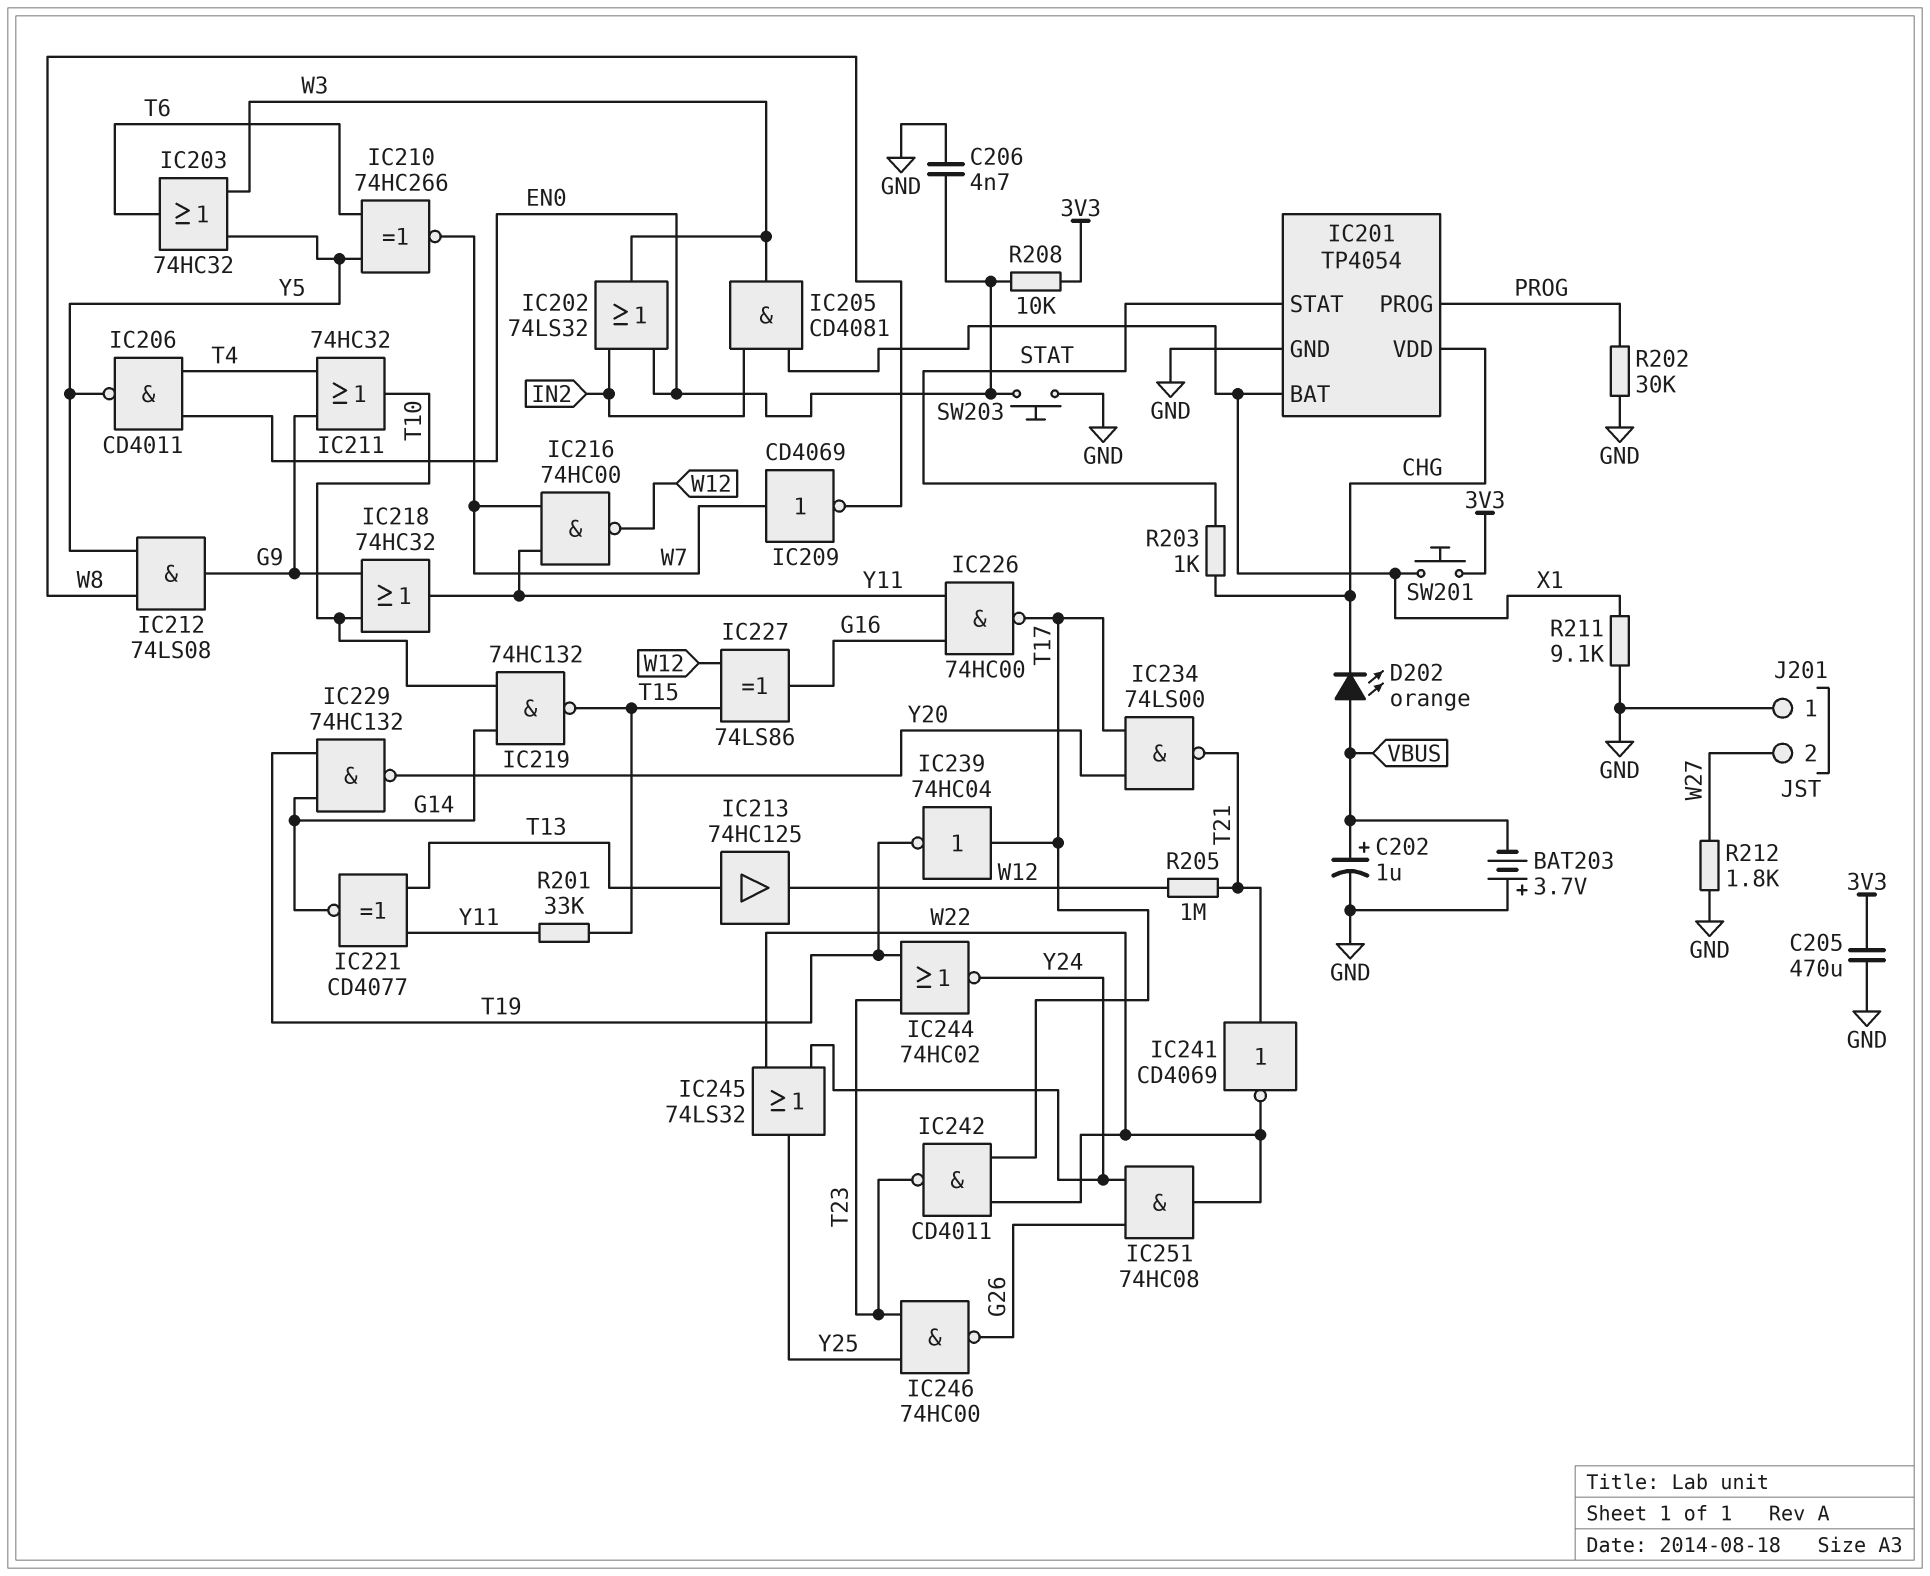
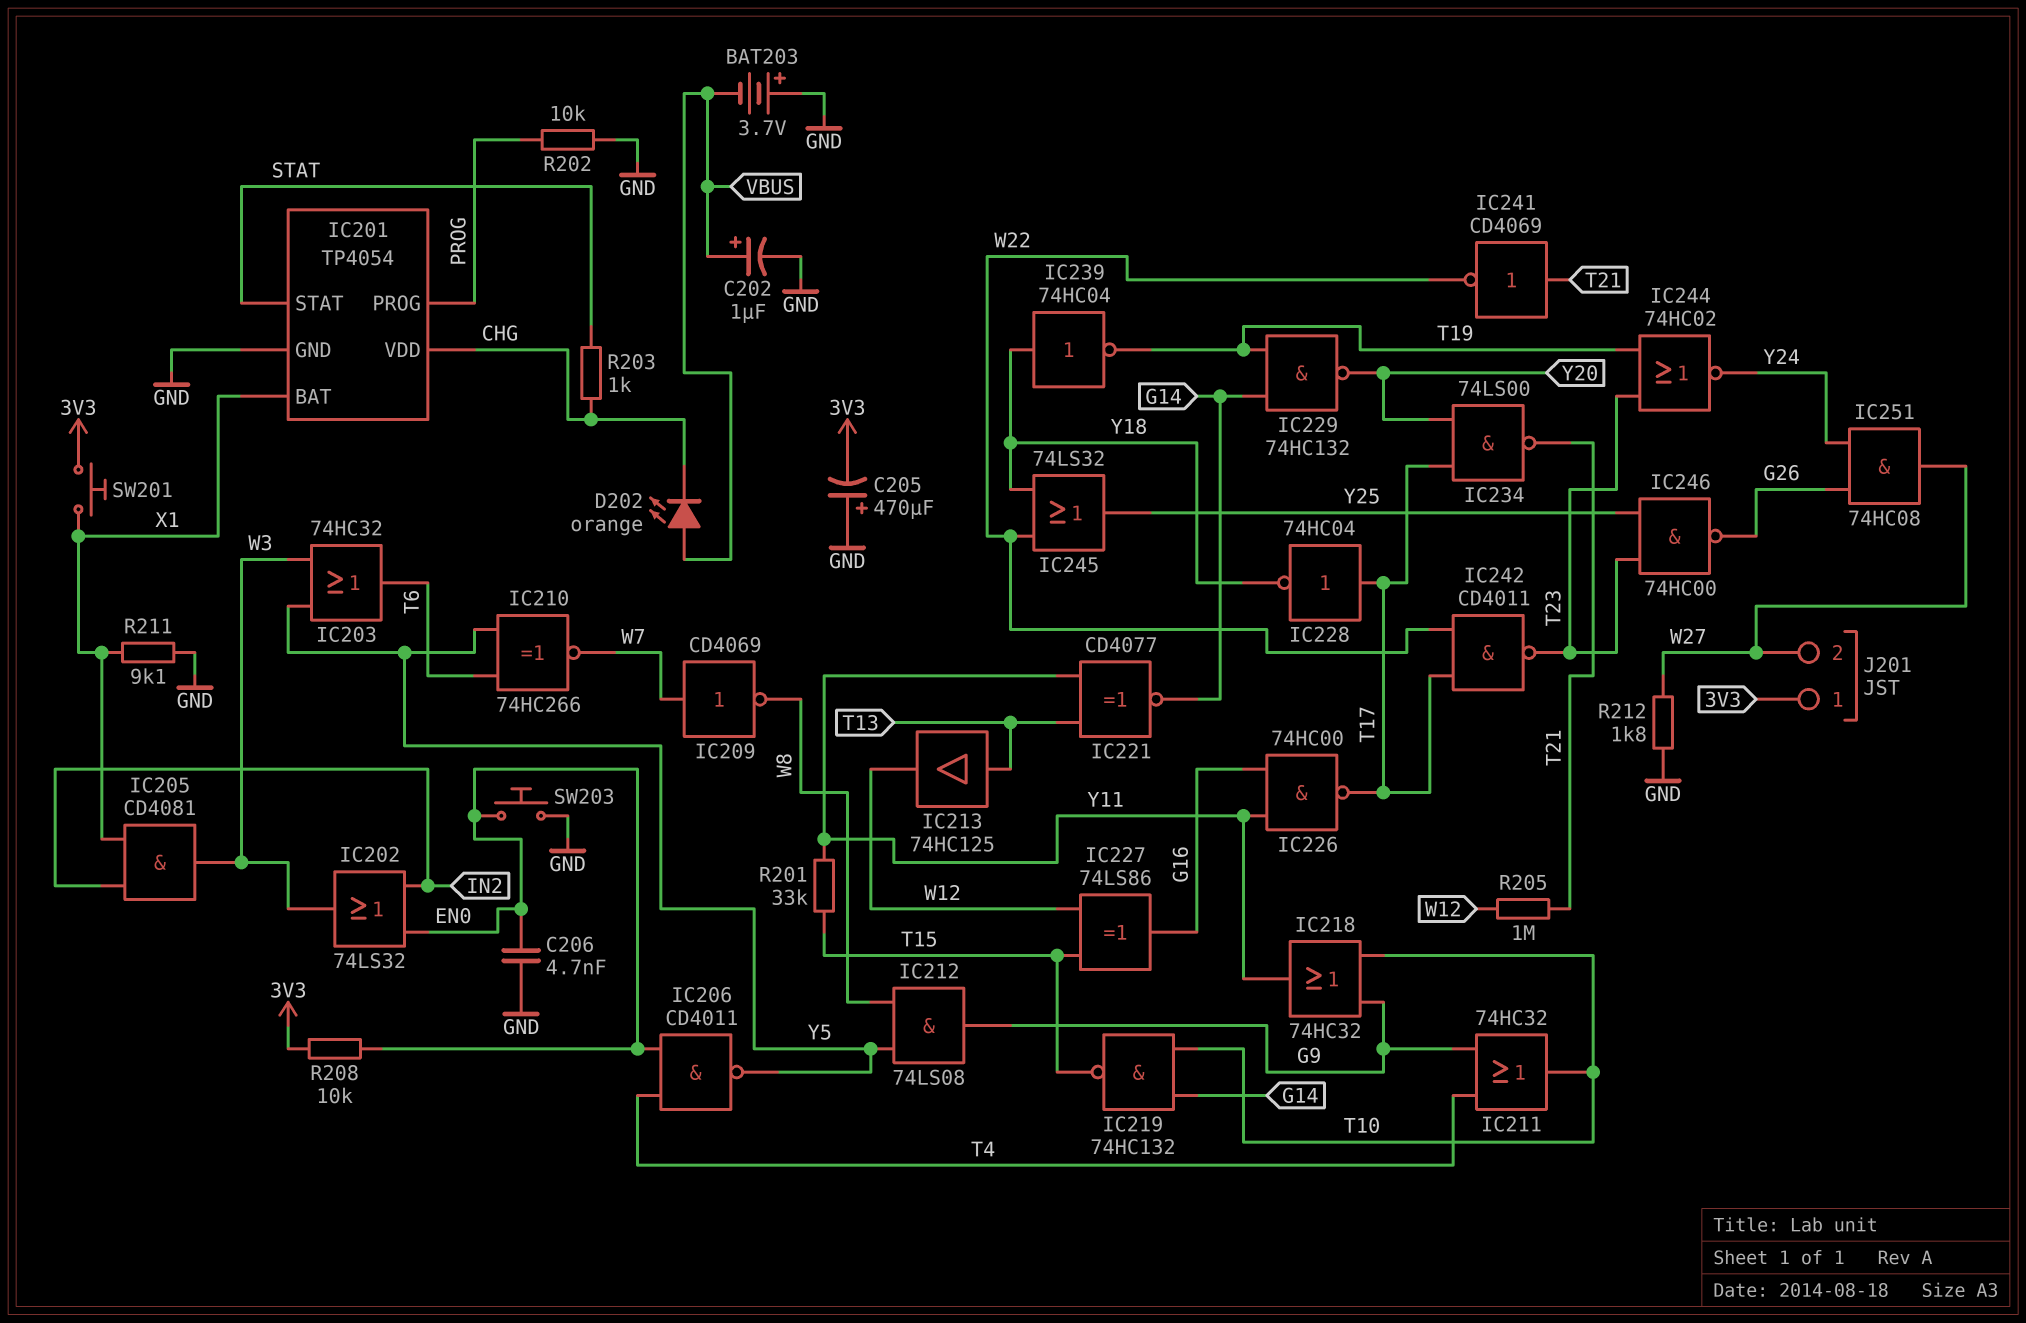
C205: 470uF (3V3, GND) -> 470uF (plus GND, minus 3V3)
IC216: NAND 74HC00 (in W7, in Y11, out W12) -> none
IC228: none -> NOT 74HC04 (in T17, out Y18)
IC239: NOT 74HC04 (in T17, out T19) -> NOT 74HC04 (in Y18, out T19)
IC245: OR 74LS32 (in W22, in Y24, out Y25) -> OR 74LS32 (in W22, in Y18, out Y25)
IC251: AND 74HC08 (in G26, in Y24, out W22) -> AND 74HC08 (in G26, in Y24, out W27)
J201 pin 1: GND -> 3V3
R202: 30k (GND, PROG) -> 10k (GND, PROG)

